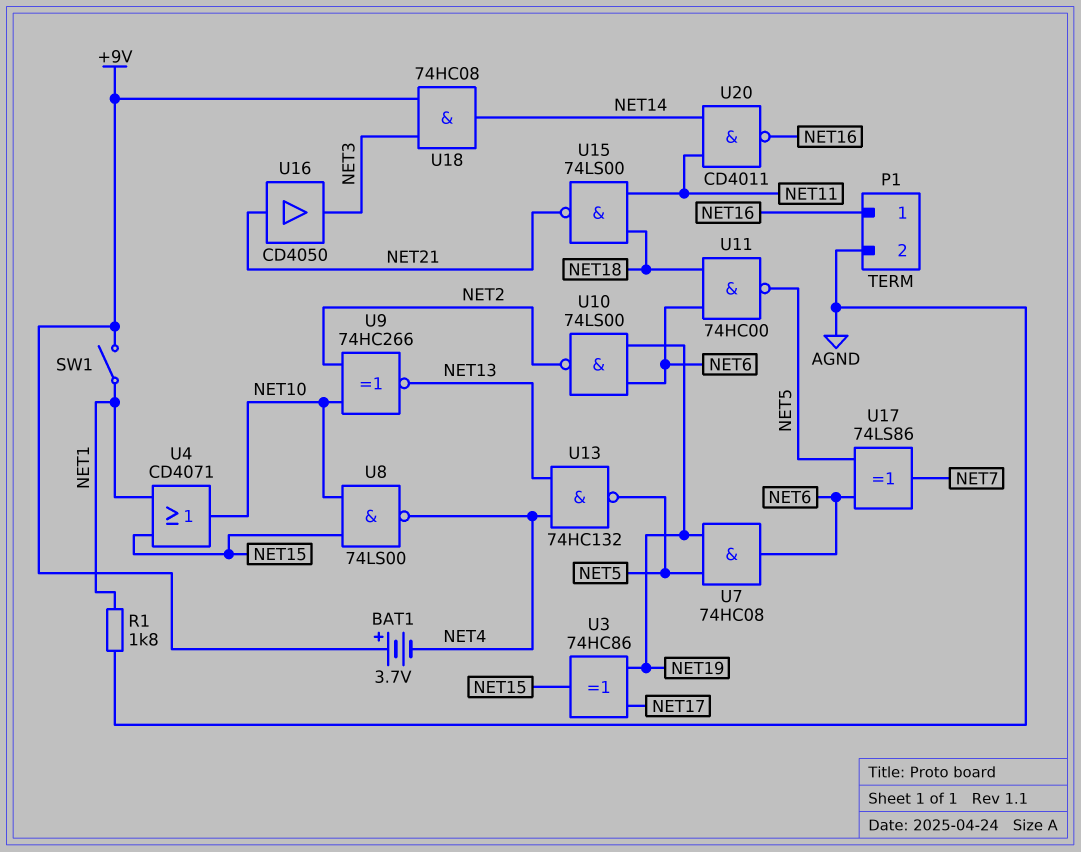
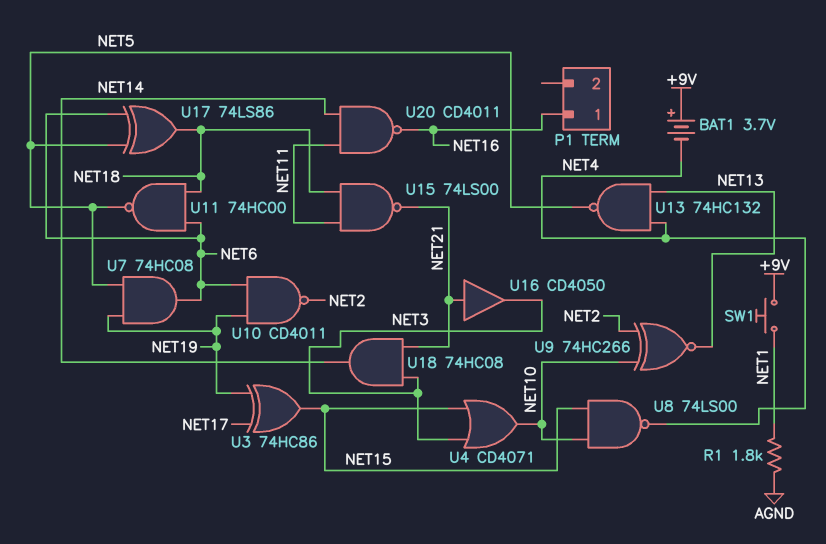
P1 pin 2: AGND -> none
SW1: switch (+9V, NET1) -> button (+9V, NET1)
U4: OR CD4071 (in NET1, in NET15, out NET10) -> OR CD4071 (in NET3, in NET15, out NET10)
U10: NAND 74LS00 (in NET6, in NET19, out NET2) -> NAND CD4011 (in NET6, in NET19, out NET2)
U17: XOR 74LS86 (in NET5, in NET6, out NET7) -> XOR 74LS86 (in NET5, in NET6, out NET18)
U18: AND 74HC08 (in +9V, in NET3, out NET14) -> AND 74HC08 (in NET3, in NET21, out NET14)

